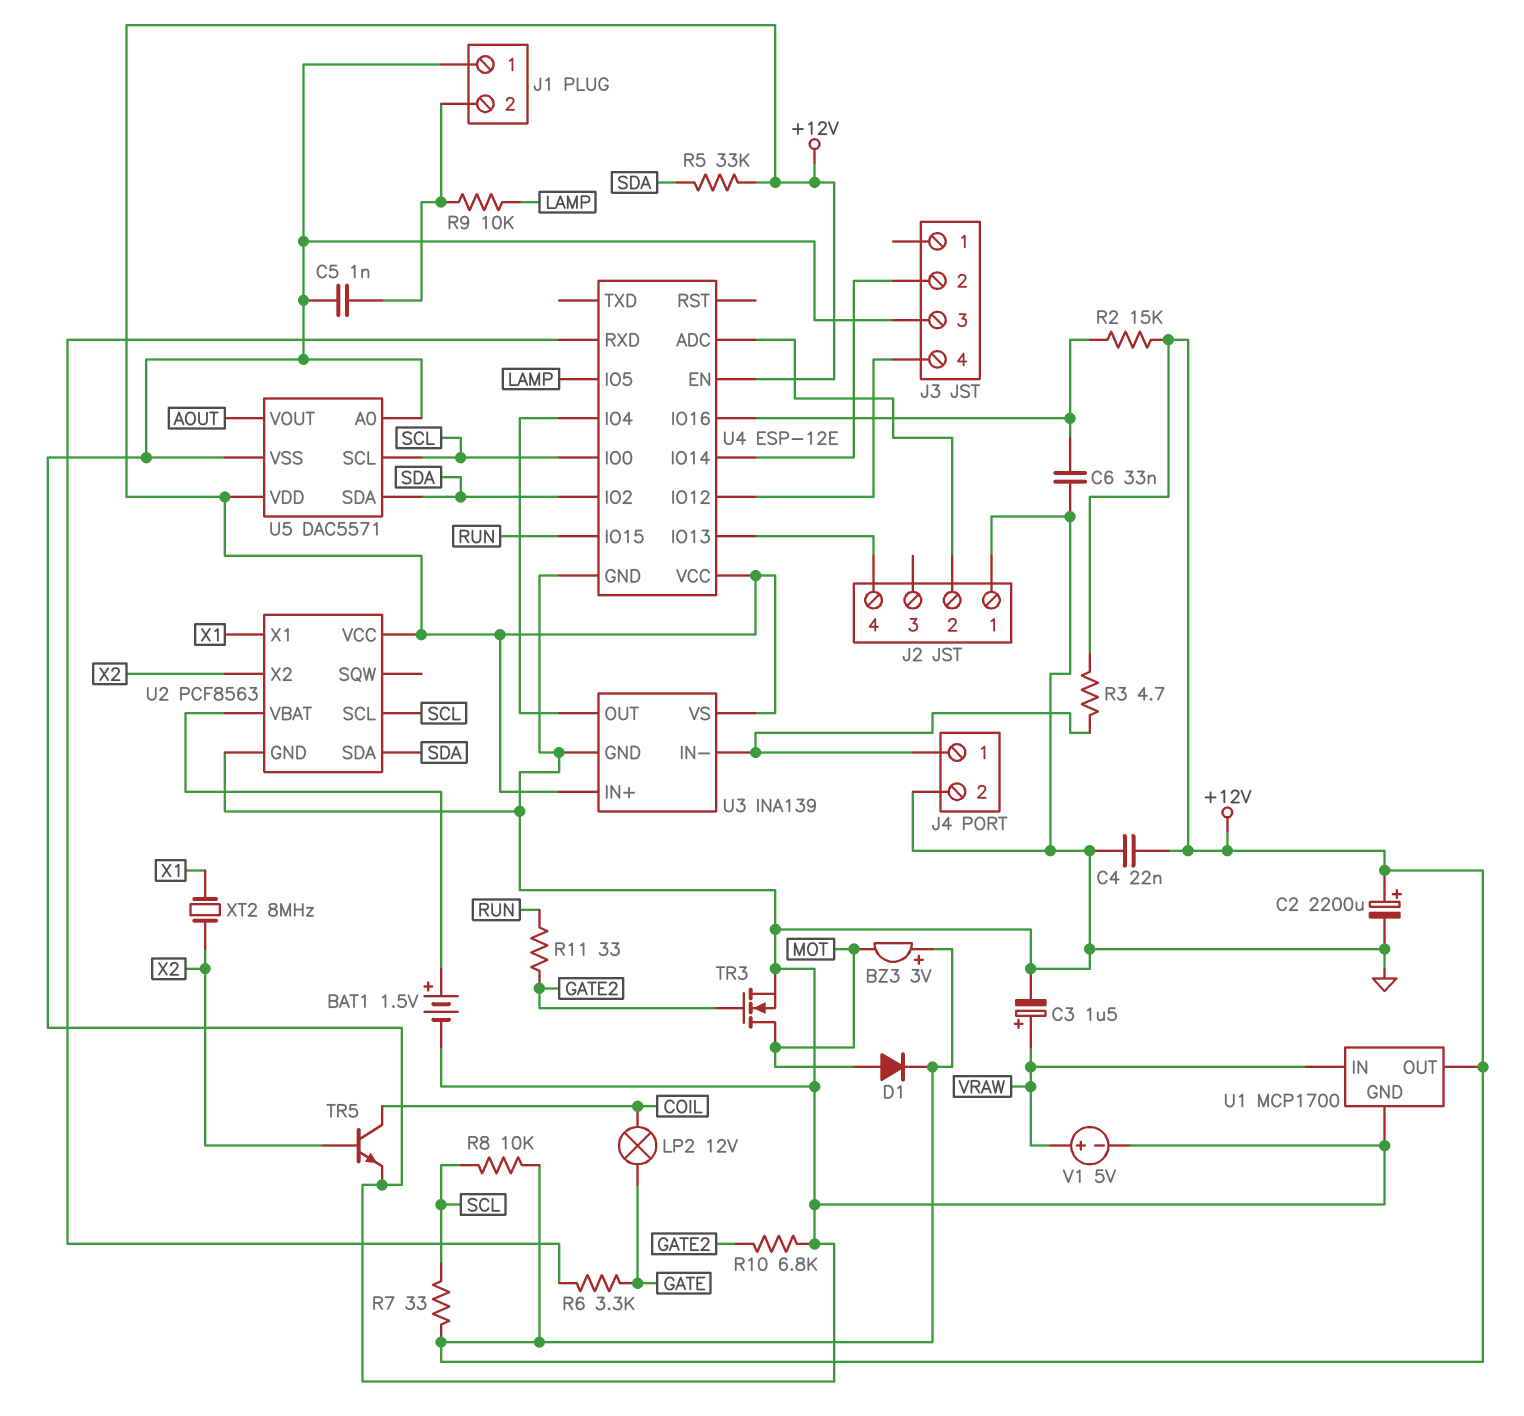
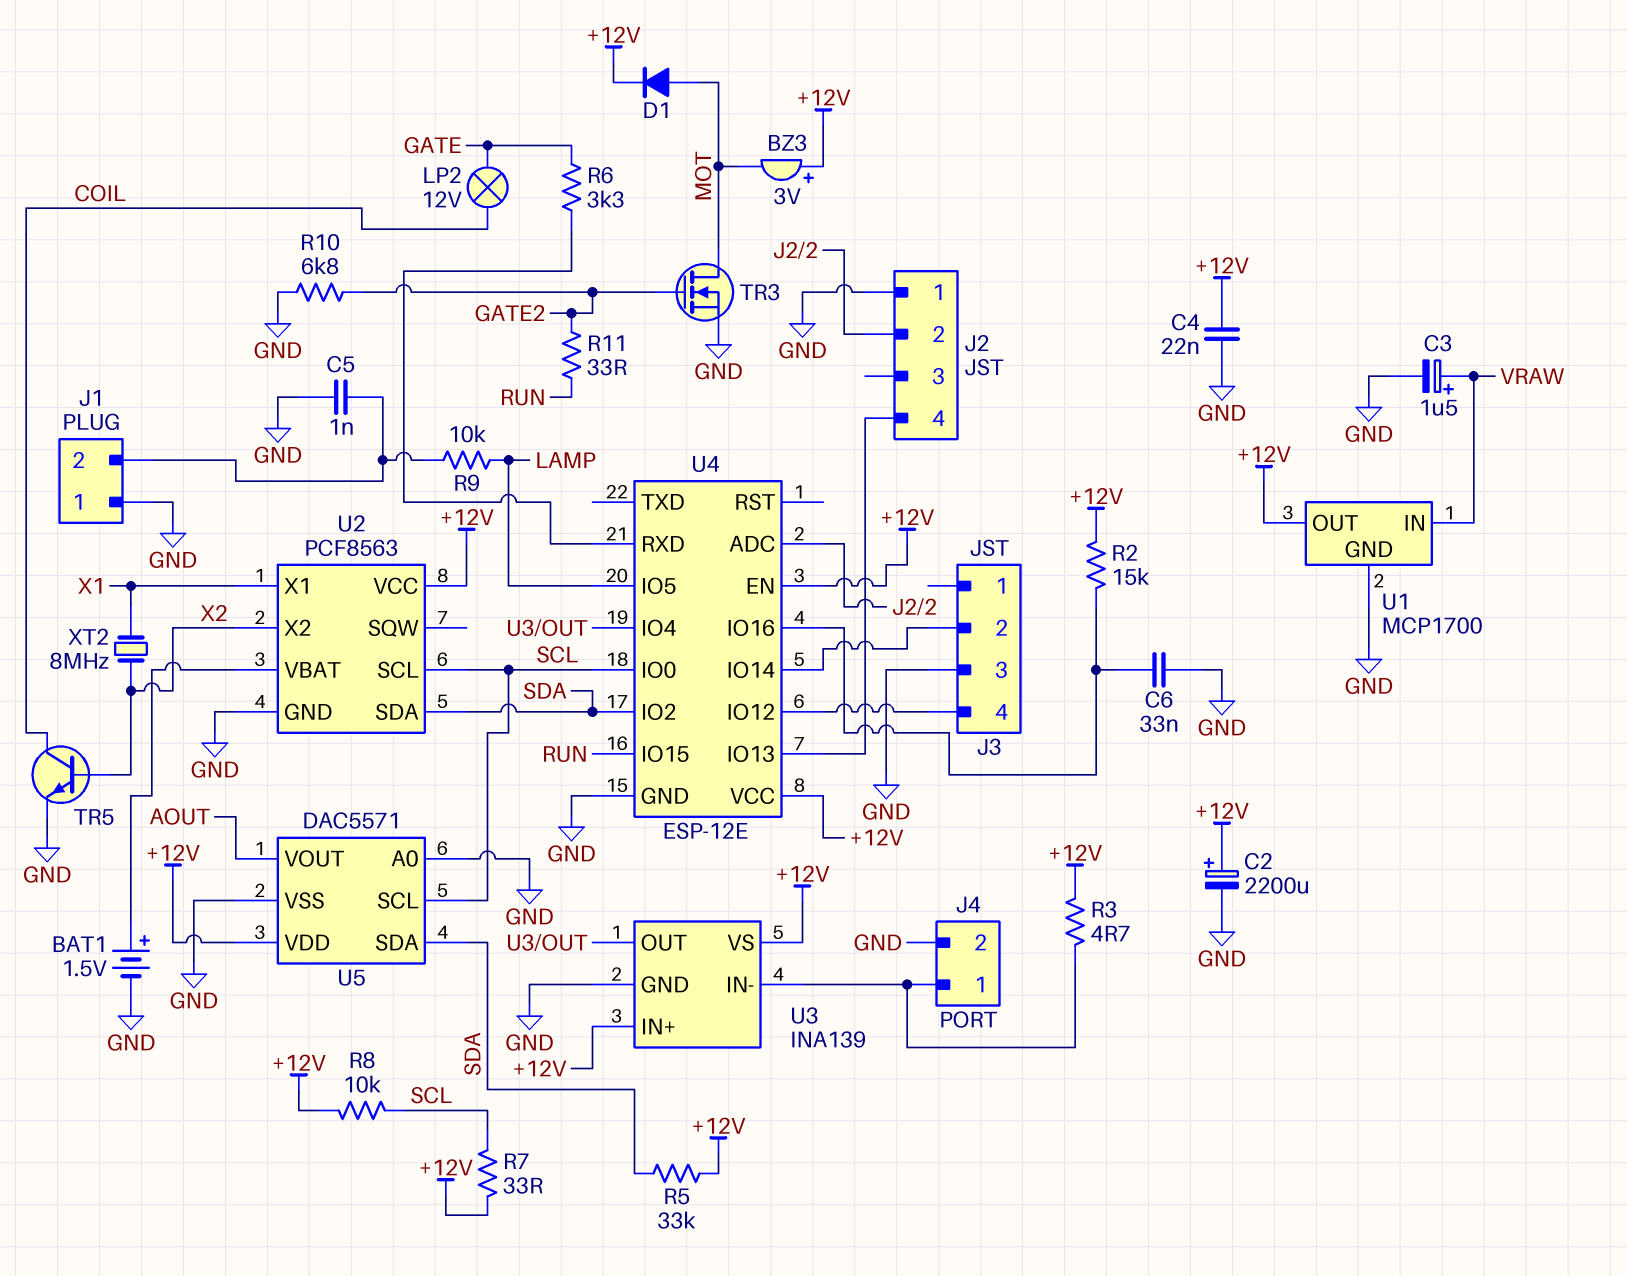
V1: 5V (plus VRAW, minus GND) -> none

